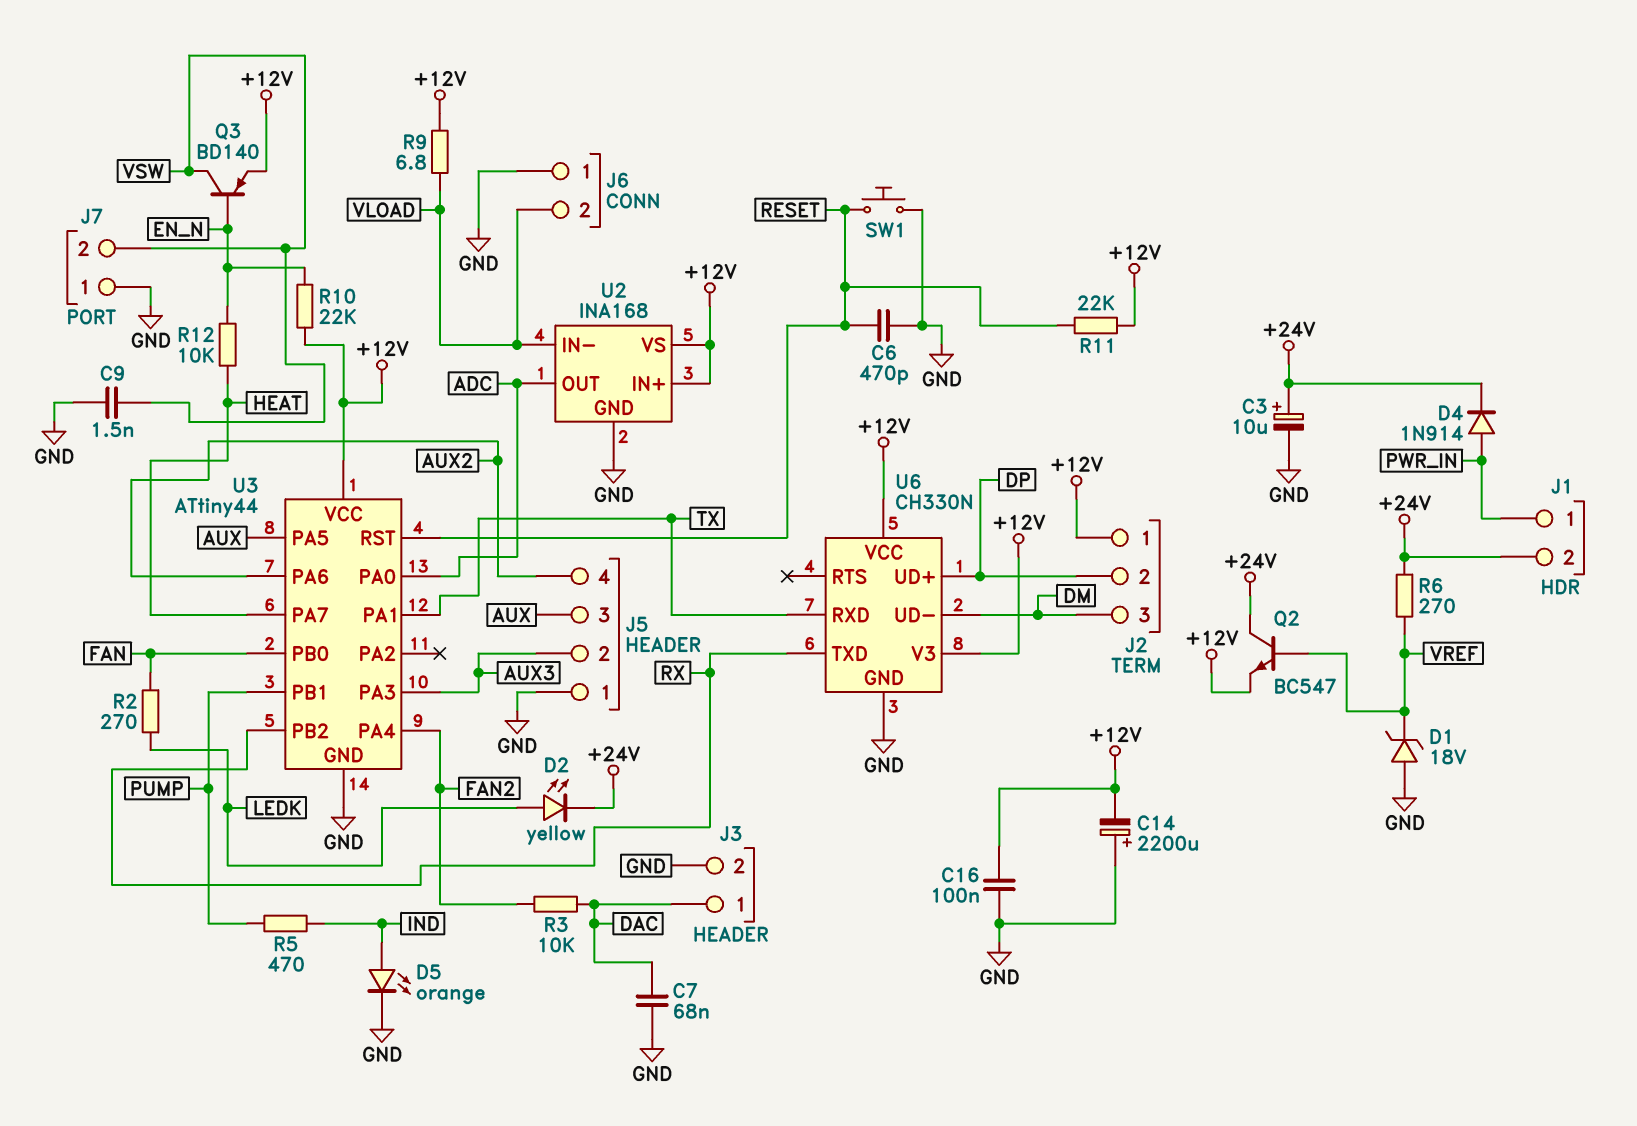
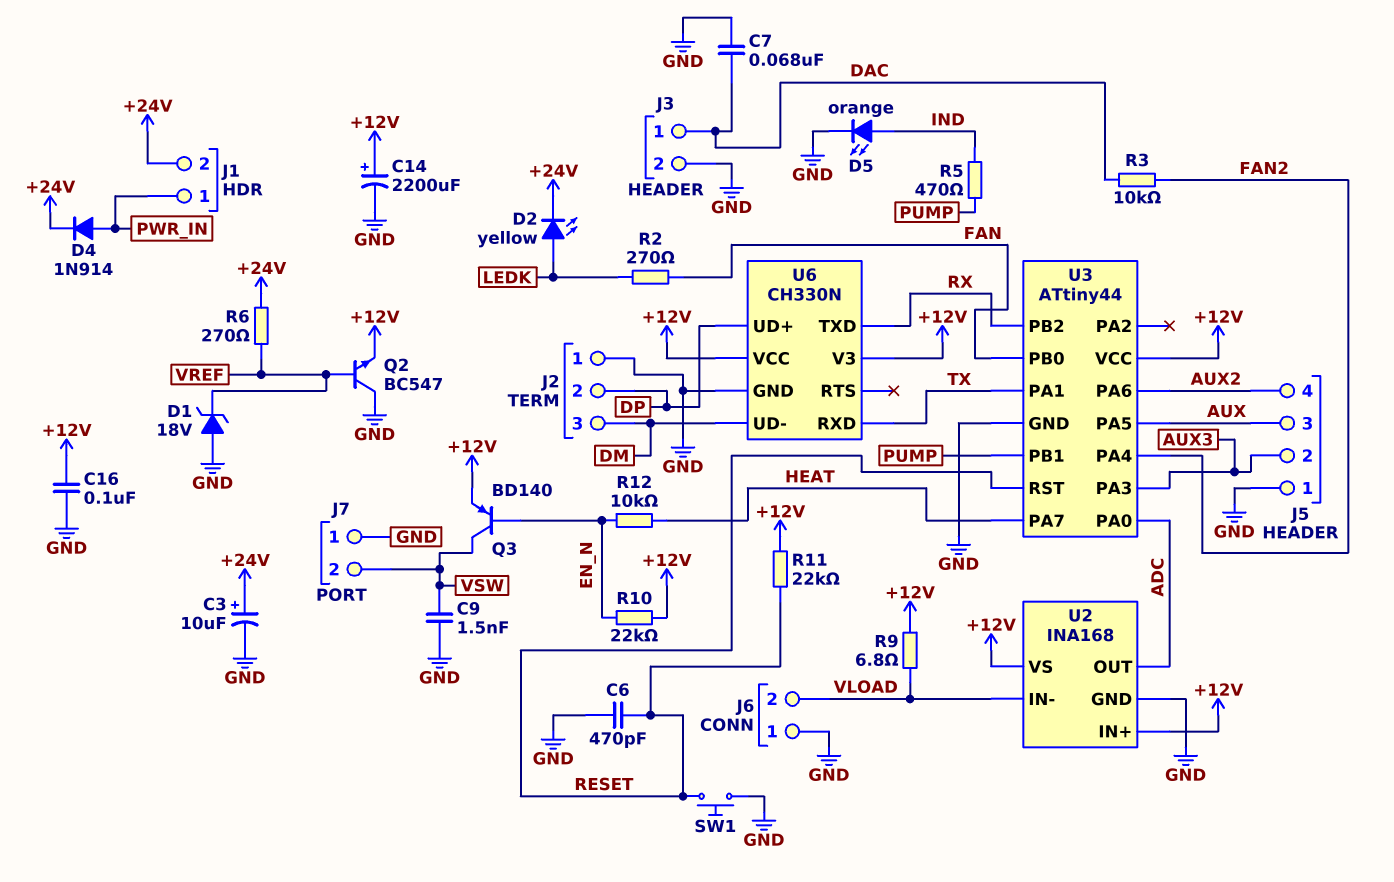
C14: 2200uF (plus GND, minus +12V) -> 2200uF (plus +12V, minus GND)
J2 pin 1: +12V -> GND
Q2: NPN BC547 (B VREF, C +24V, E +12V) -> NPN BC547 (B VREF, C GND, E +12V)

